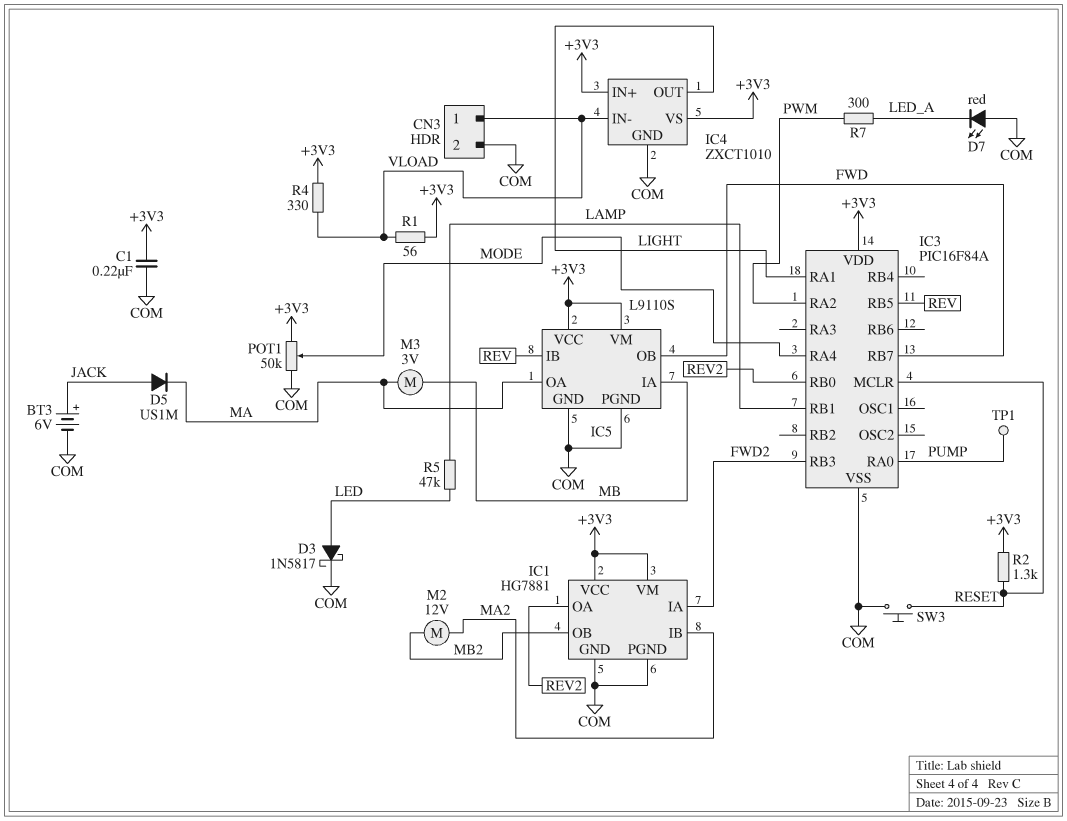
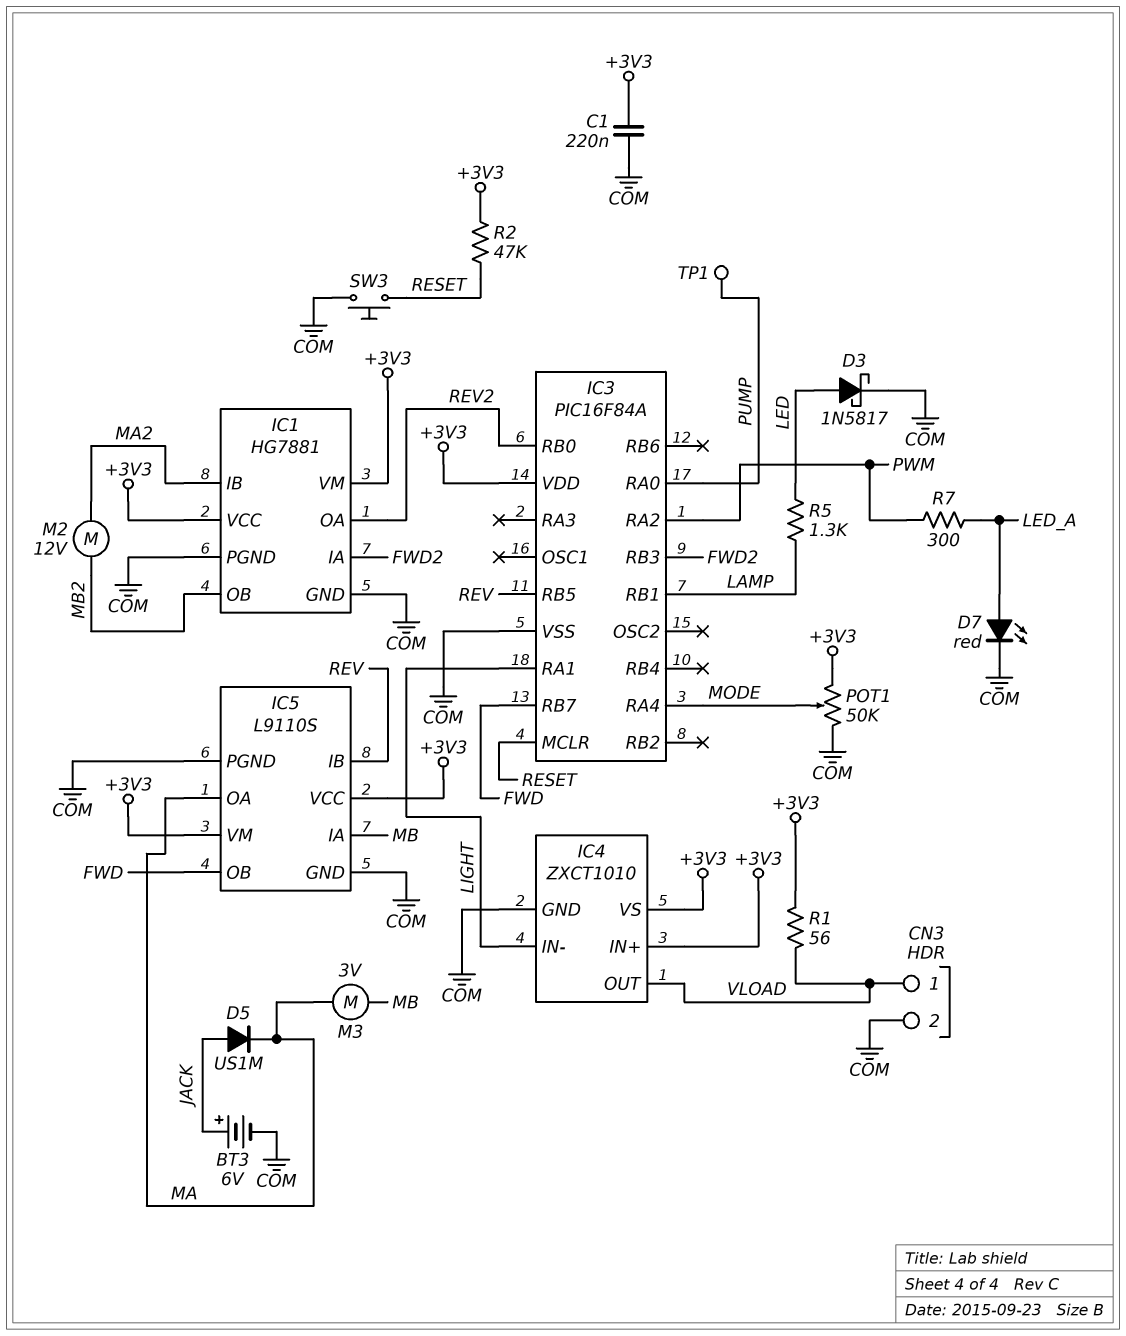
D7: LED red (A COM, K LED_A) -> LED red (A LED_A, K COM)
IC4 pin IN-: VLOAD -> LIGHT
IC4 pin OUT: LIGHT -> VLOAD
R2: 1.3k (+3V3, RESET) -> 47k (+3V3, RESET)
R4: 330 (+3V3, VLOAD) -> none
R5: 47k (LAMP, LED) -> 1.3k (LAMP, LED)

